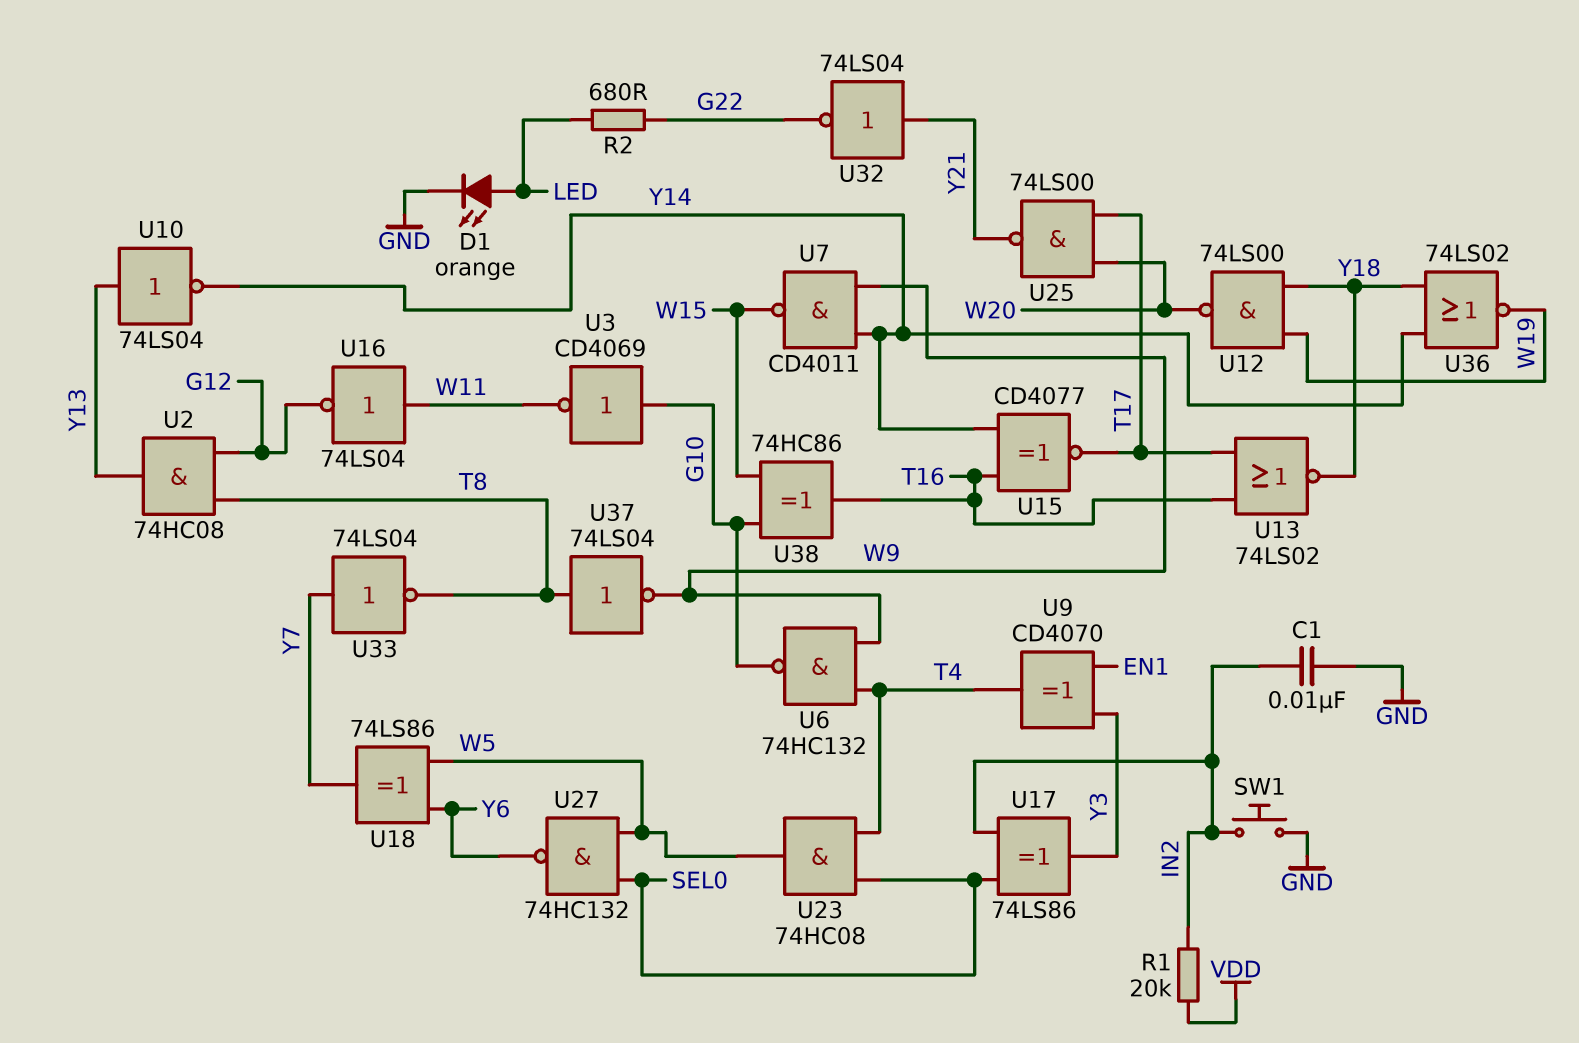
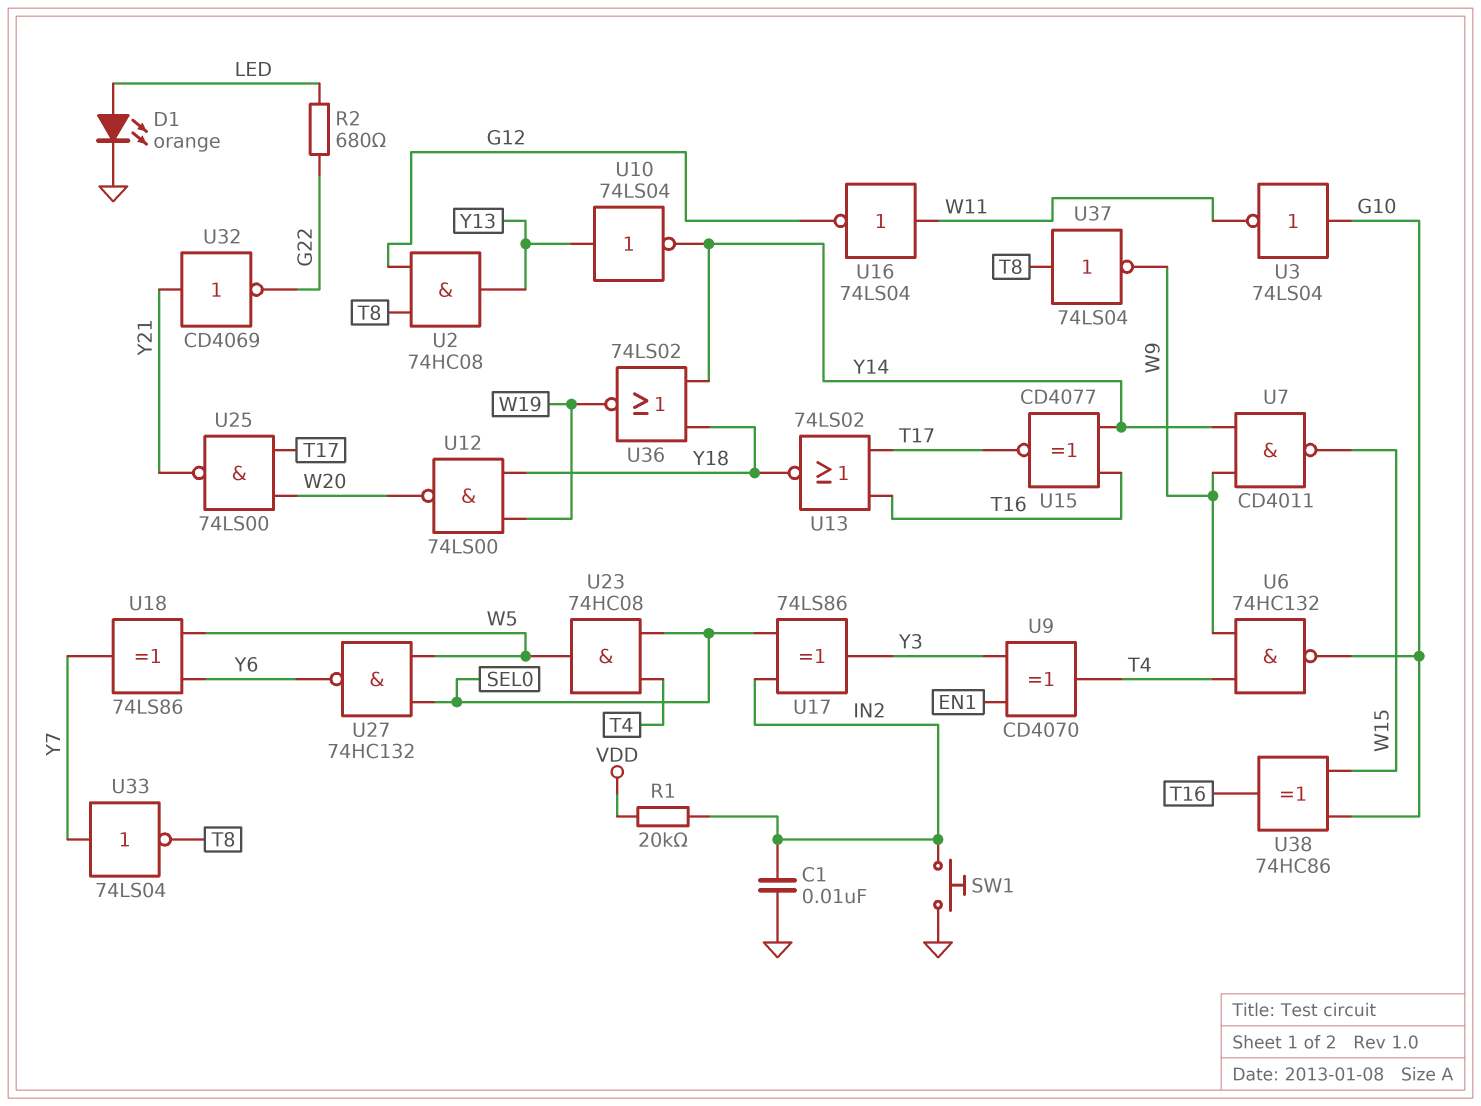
U3: NOT CD4069 (in G10, out W11) -> NOT 74LS04 (in G10, out W11)
U32: NOT 74LS04 (in Y21, out G22) -> NOT CD4069 (in Y21, out G22)

